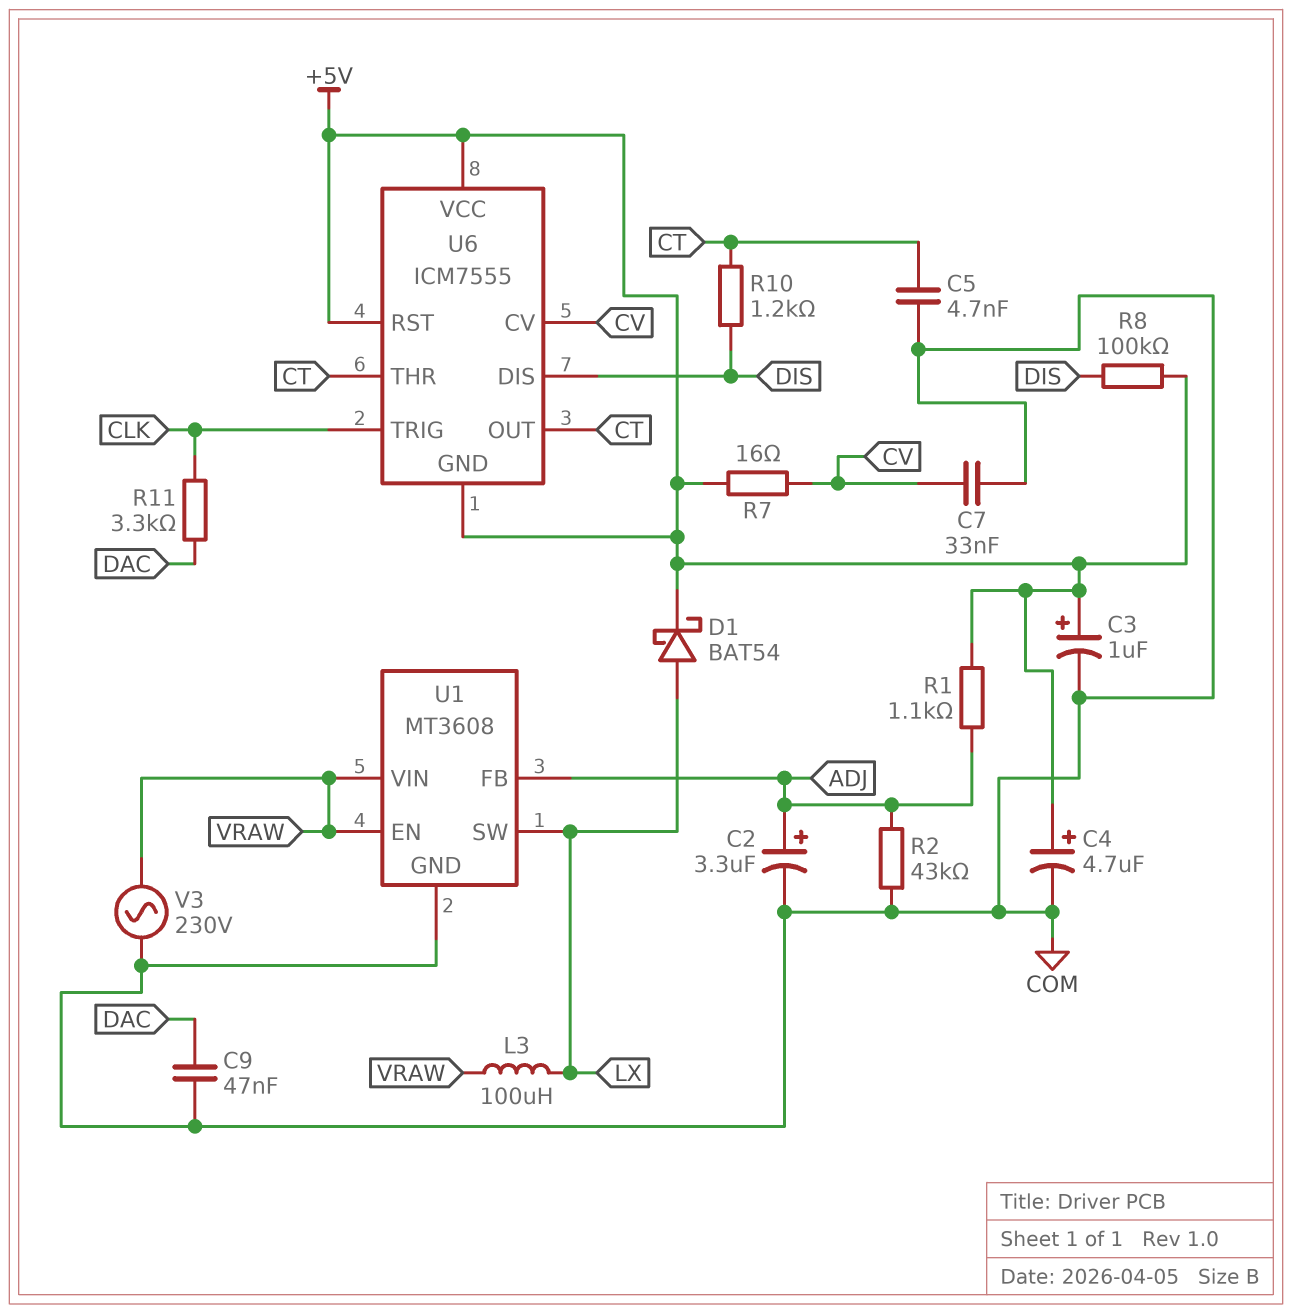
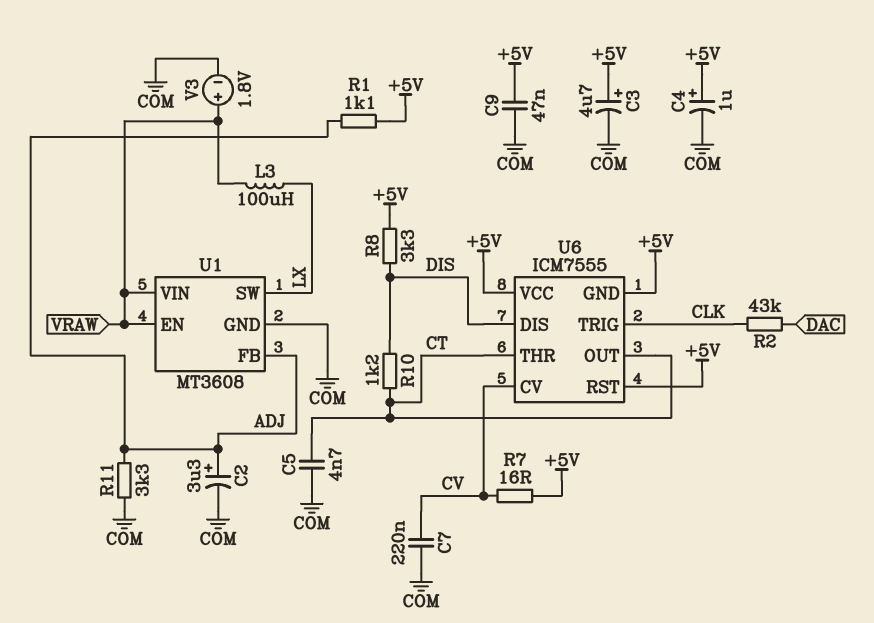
C3: 1uF (plus +5V, minus COM) -> 4.7uF (plus +5V, minus COM)
C4: 4.7uF (plus +5V, minus COM) -> 1uF (plus +5V, minus COM)
C7: 33nF (COM, CV) -> 220nF (COM, CV)
C9: 47nF (COM, DAC) -> 47nF (+5V, COM)
D1: schottky BAT54 (A LX, K +5V) -> none
R2: 43k (ADJ, COM) -> 43k (CLK, DAC)
R8: 100k (+5V, DIS) -> 3.3k (+5V, DIS)
R11: 3.3k (CLK, DAC) -> 3.3k (ADJ, COM)
V3: AC 230V (COM, VRAW) -> 1.8V (plus VRAW, minus COM)

